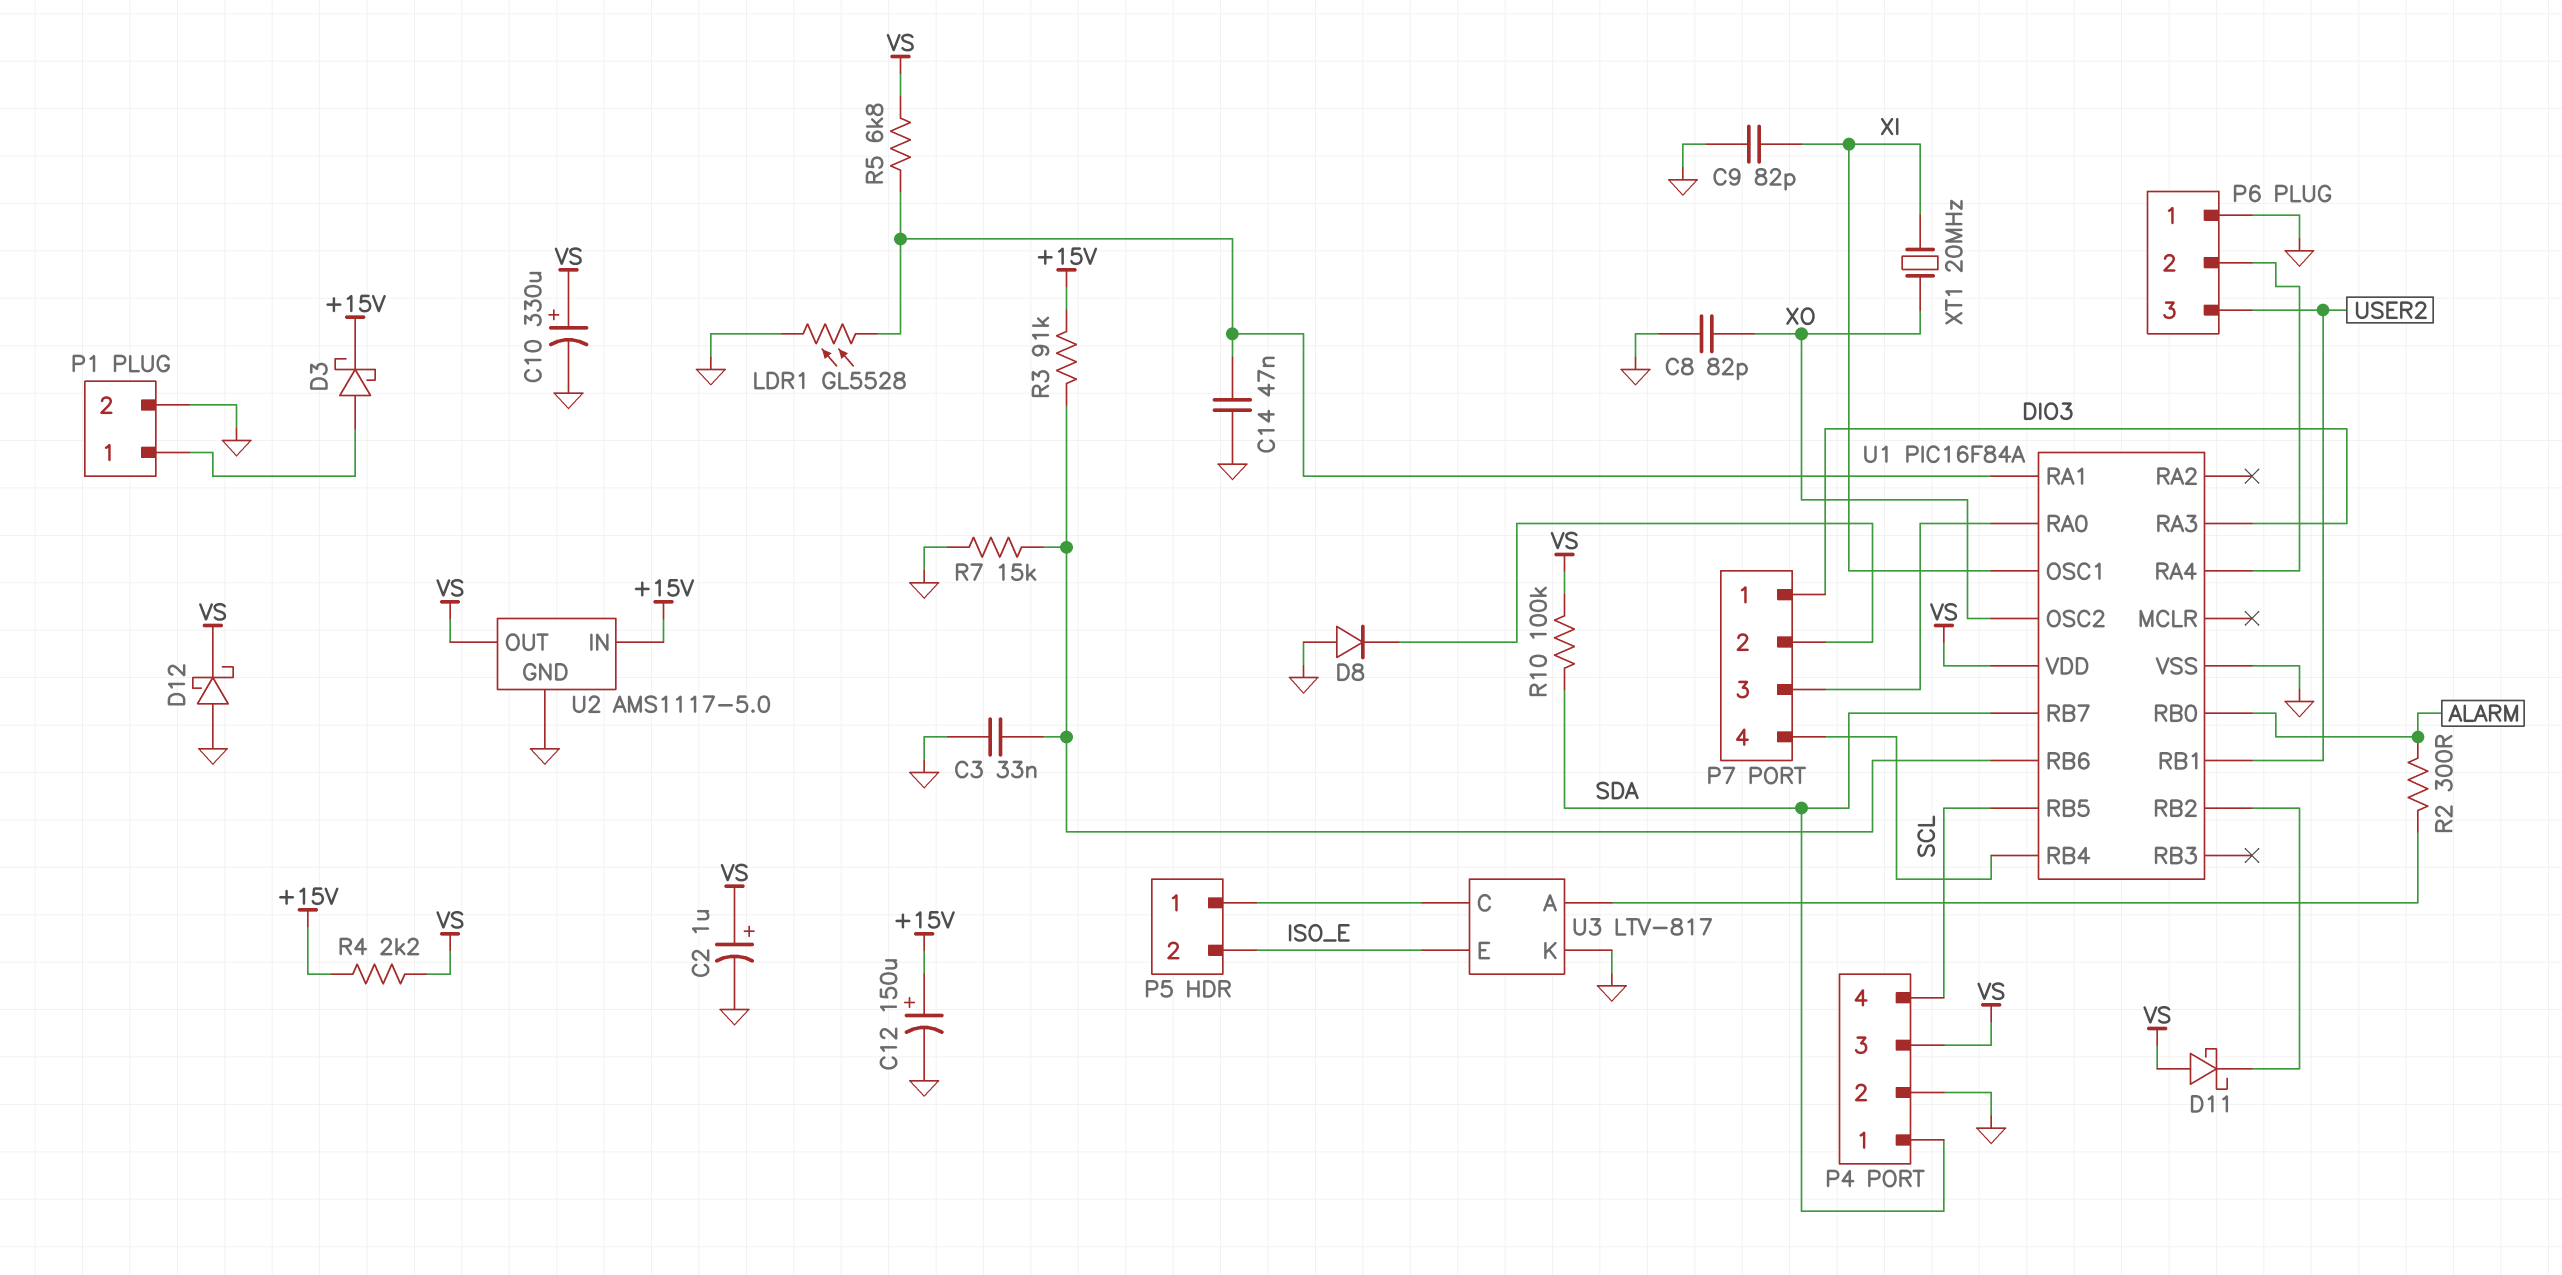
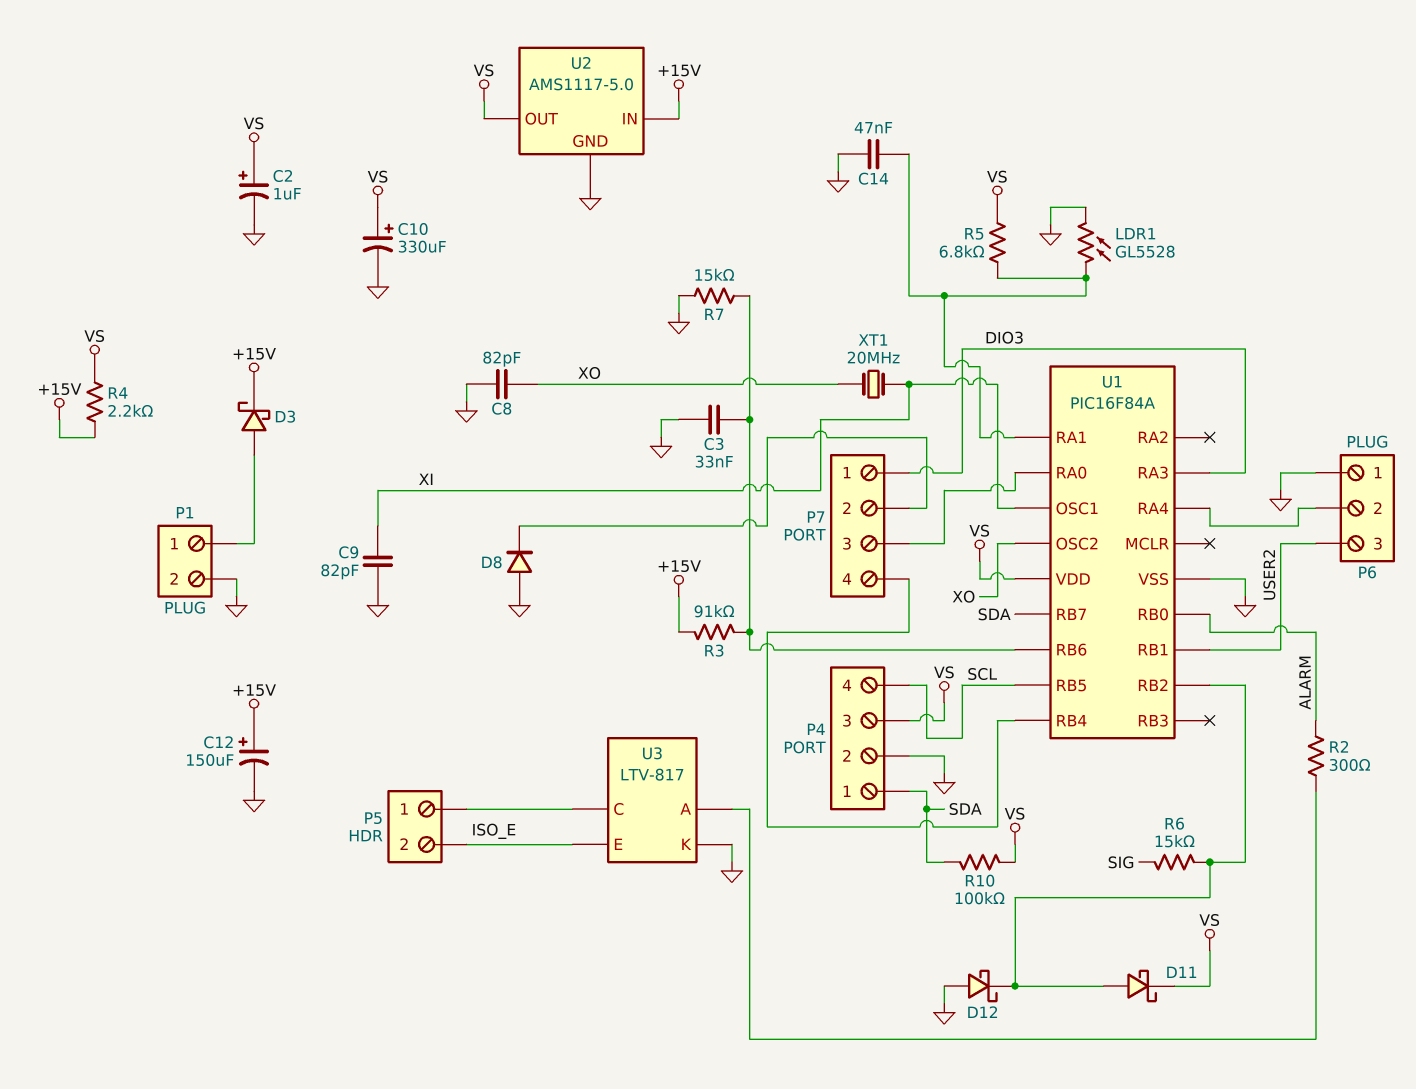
D11: schottky (A VS, K U1/RB2) -> schottky (A U1/RB2, K VS)
D12: schottky (A GND, K VS) -> schottky (A GND, K U1/RB2)
R6: none -> 15k (SIG, U1/RB2)

